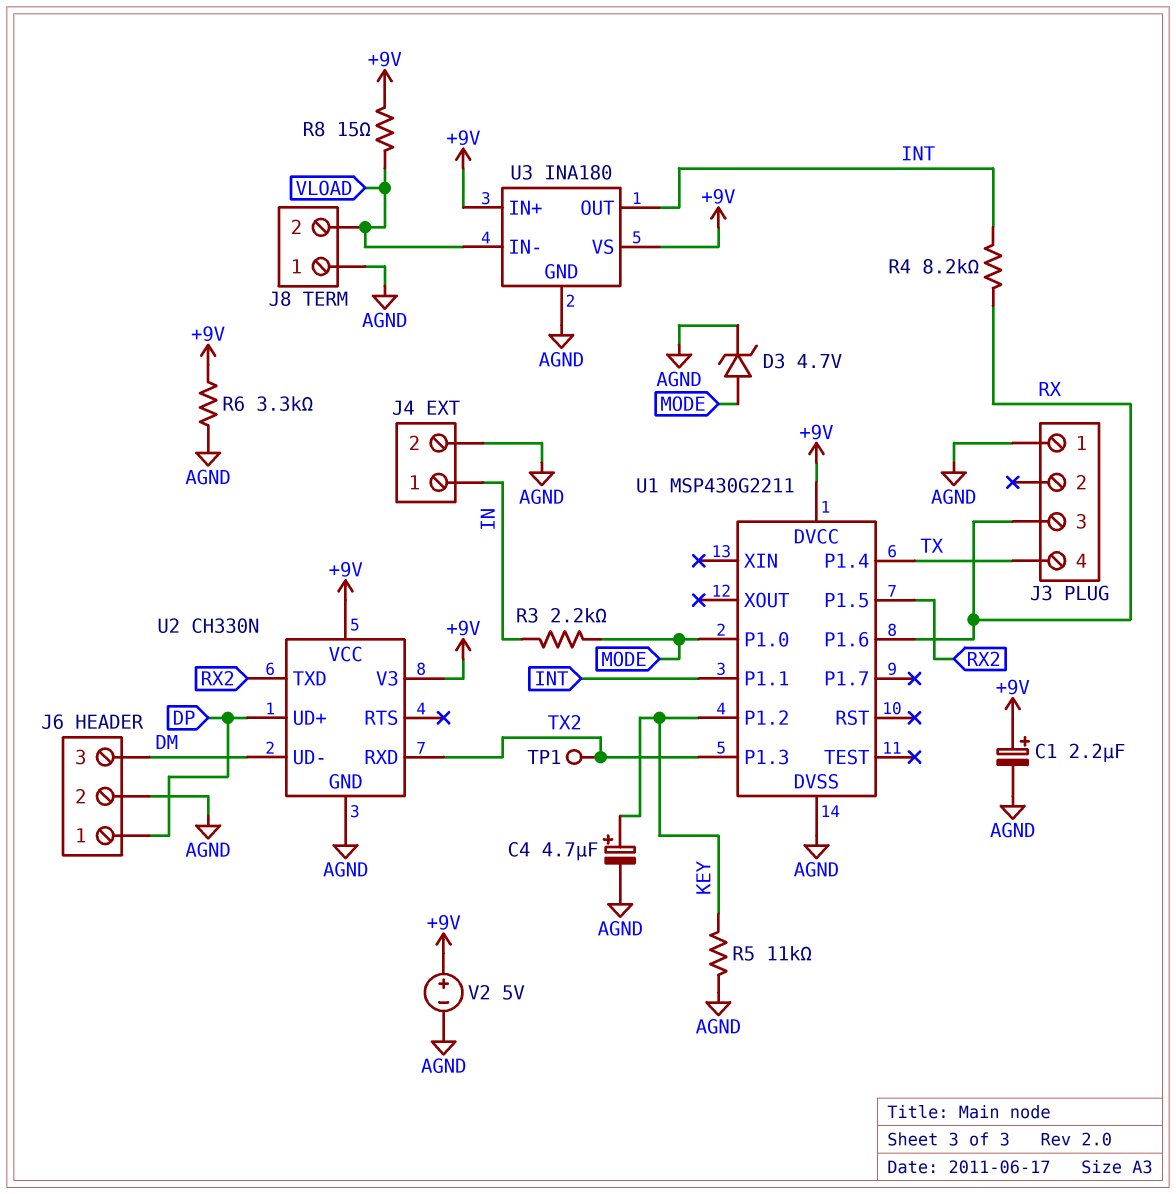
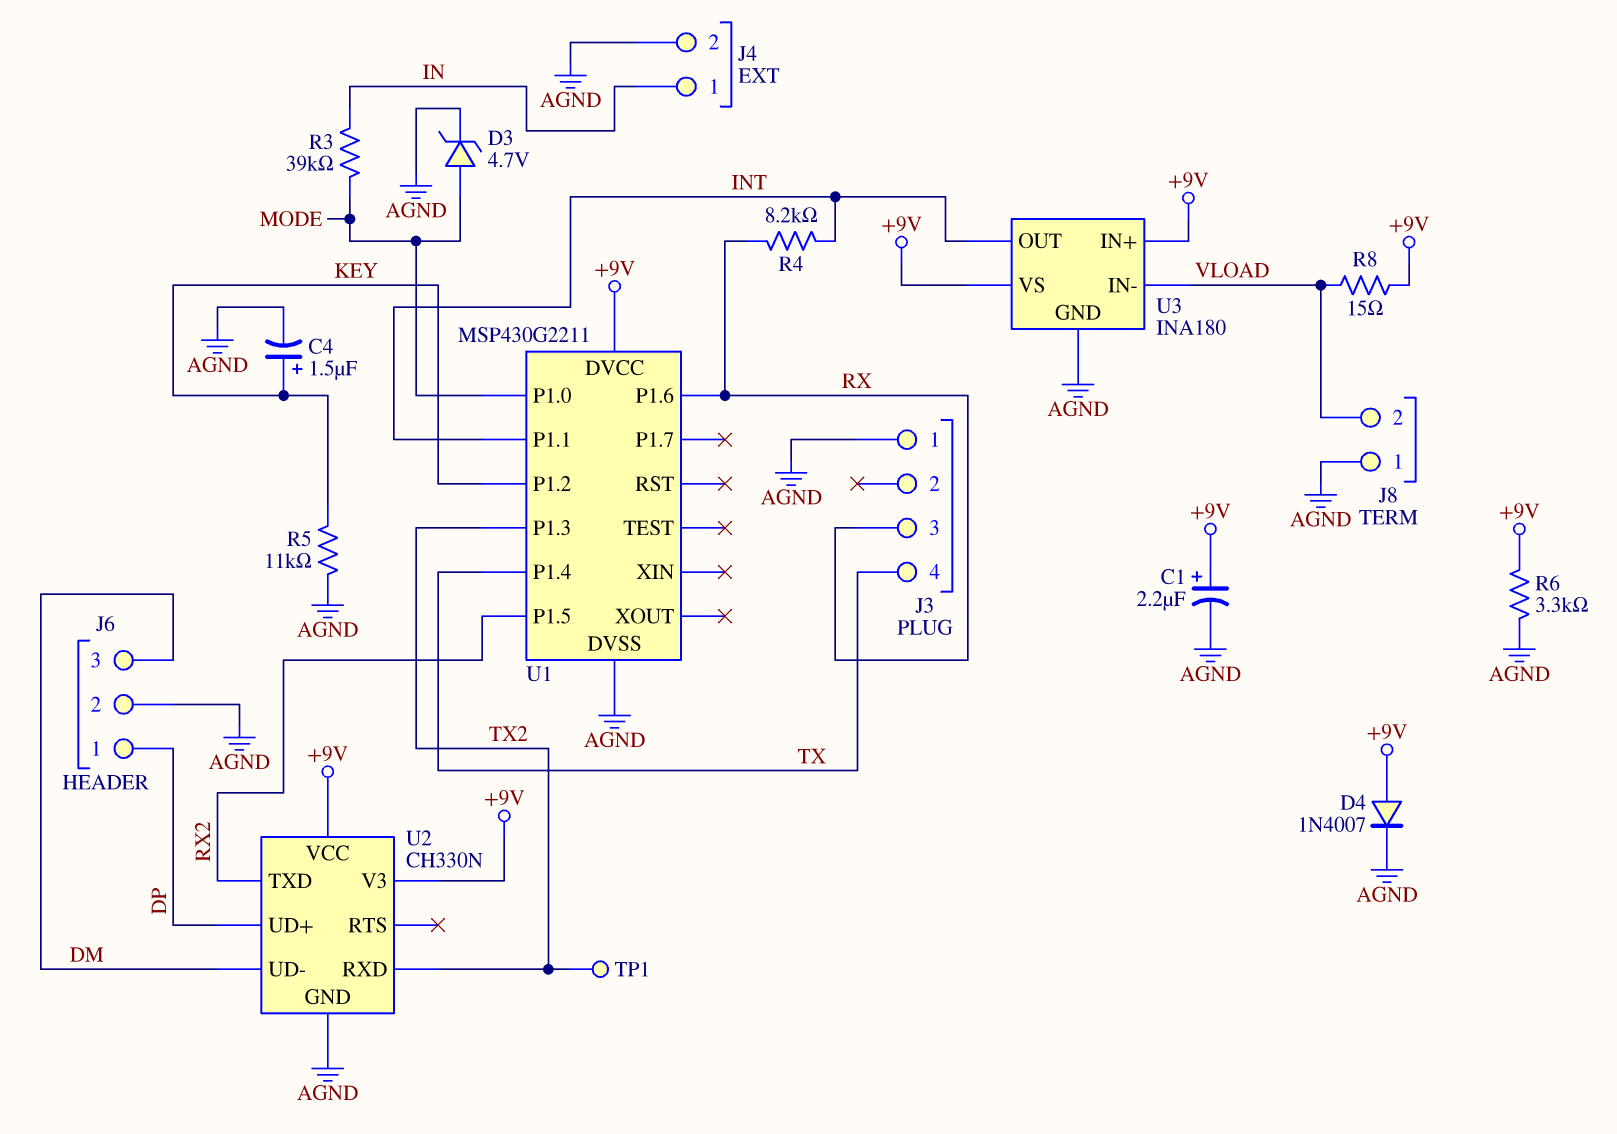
C4: 4.7uF (plus KEY, minus AGND) -> 1.5uF (plus KEY, minus AGND)
D4: none -> diode 1N4007 (A +9V, K AGND)
R3: 2.2k (IN, MODE) -> 39k (IN, MODE)
V2: 5V (plus +9V, minus AGND) -> none

